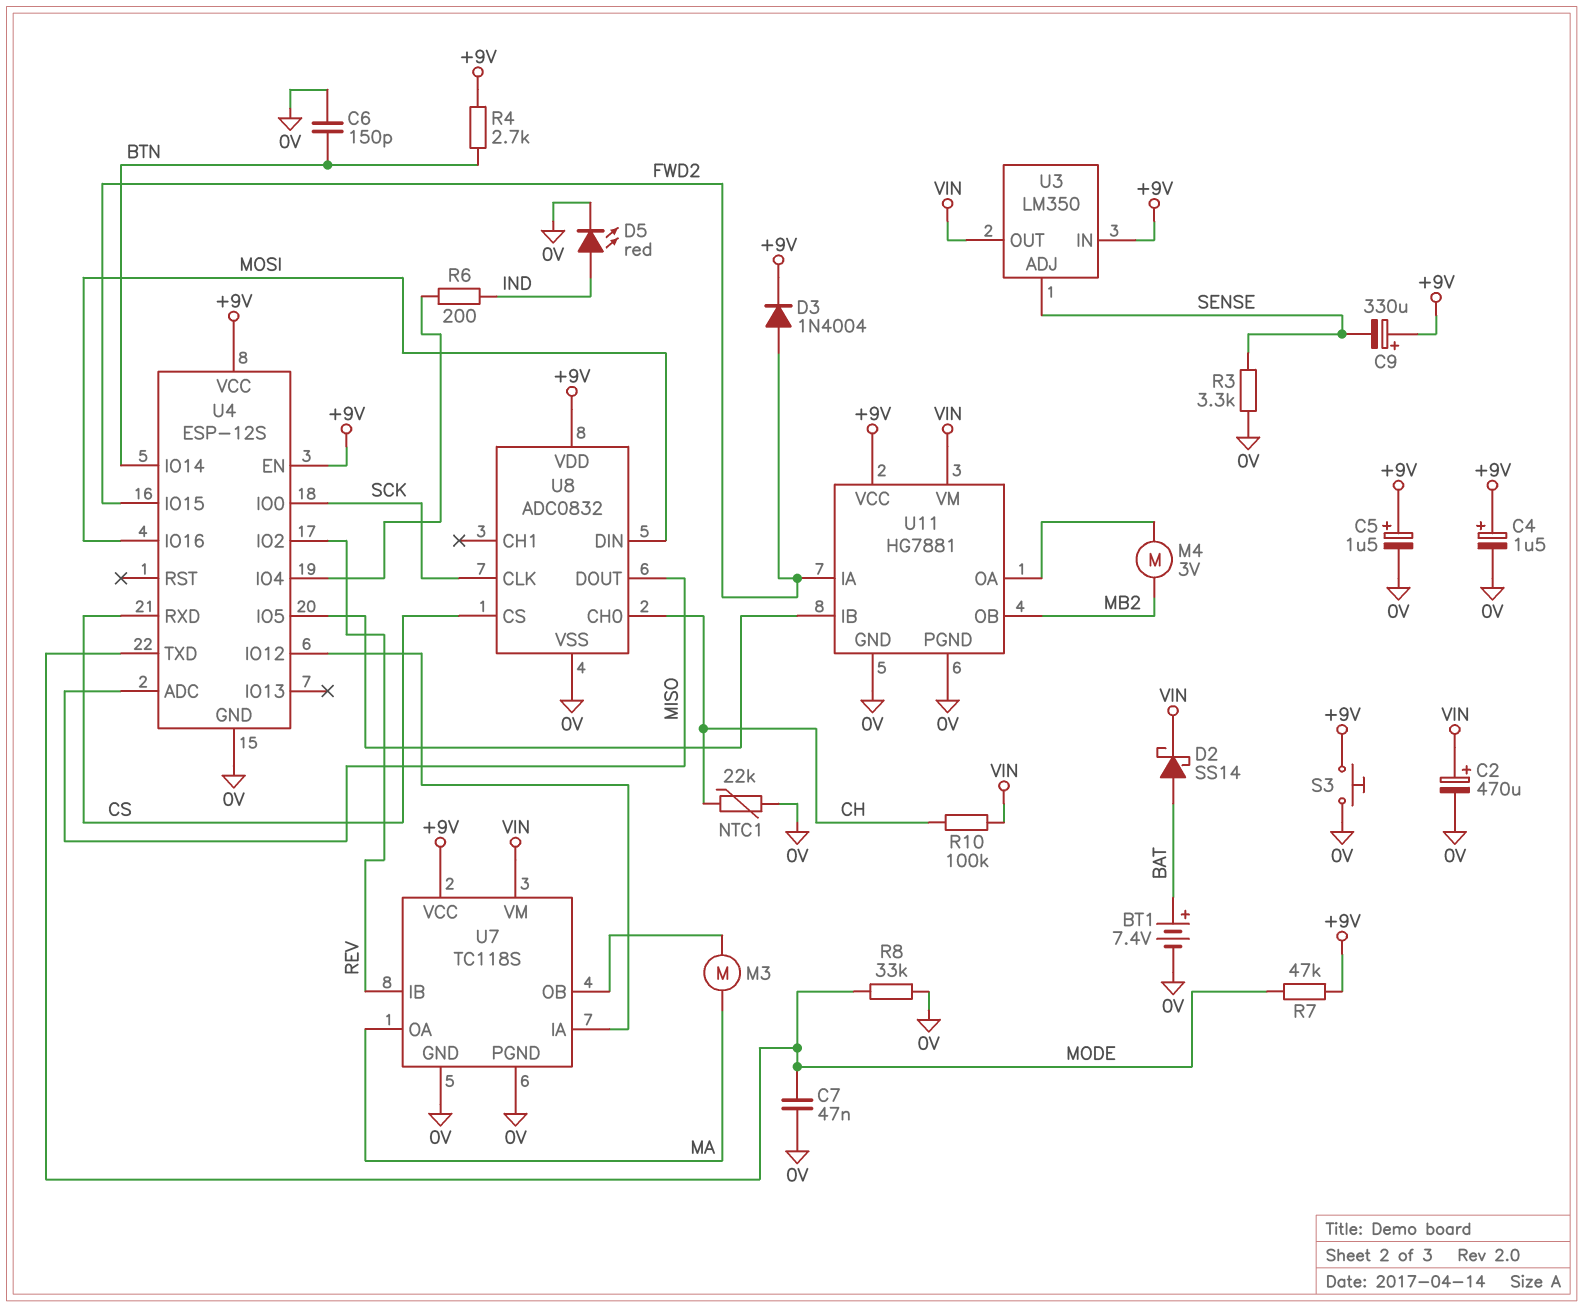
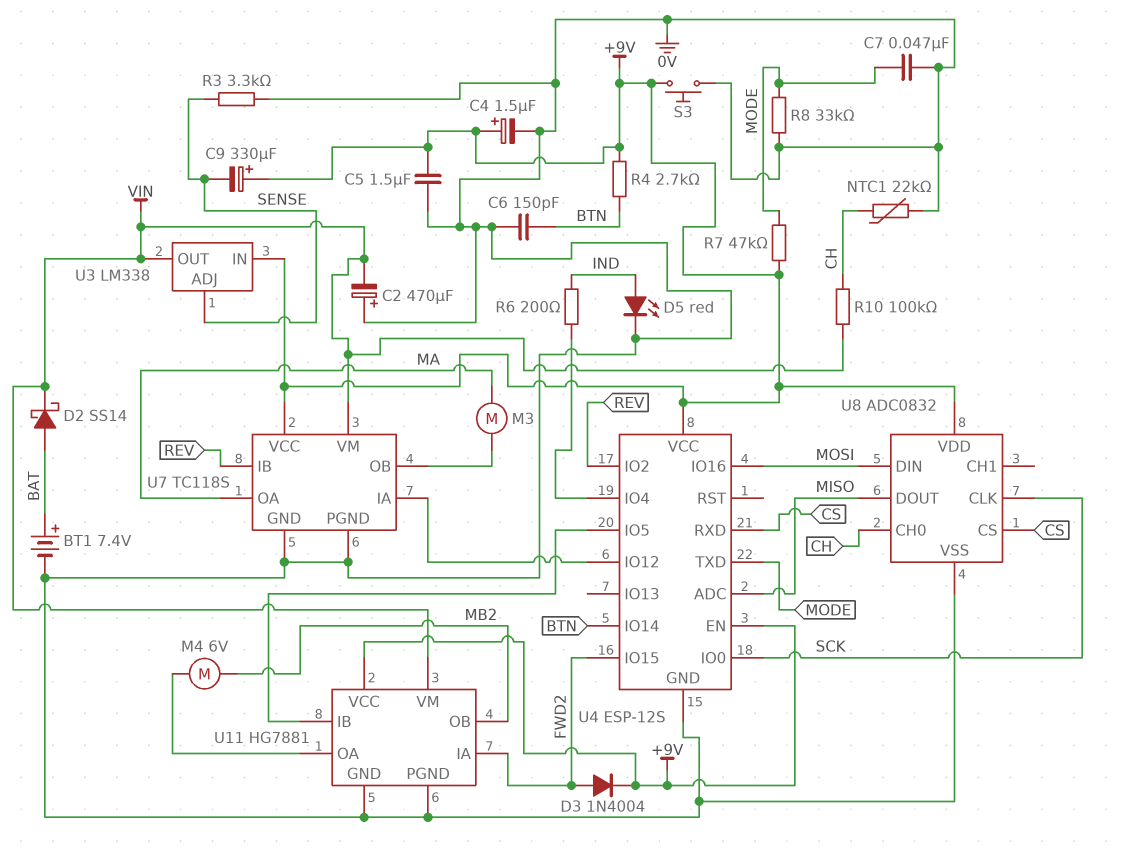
C2: 470uF (plus VIN, minus 0V) -> 470uF (plus 0V, minus VIN)
C5: 1.5uF (plus +9V, minus 0V) -> 1.5uF (+9V, 0V)
M4: motor 3V (MB2, U11/OA) -> motor 6V (MB2, U11/OA)
U3: LM350 -> LM338

